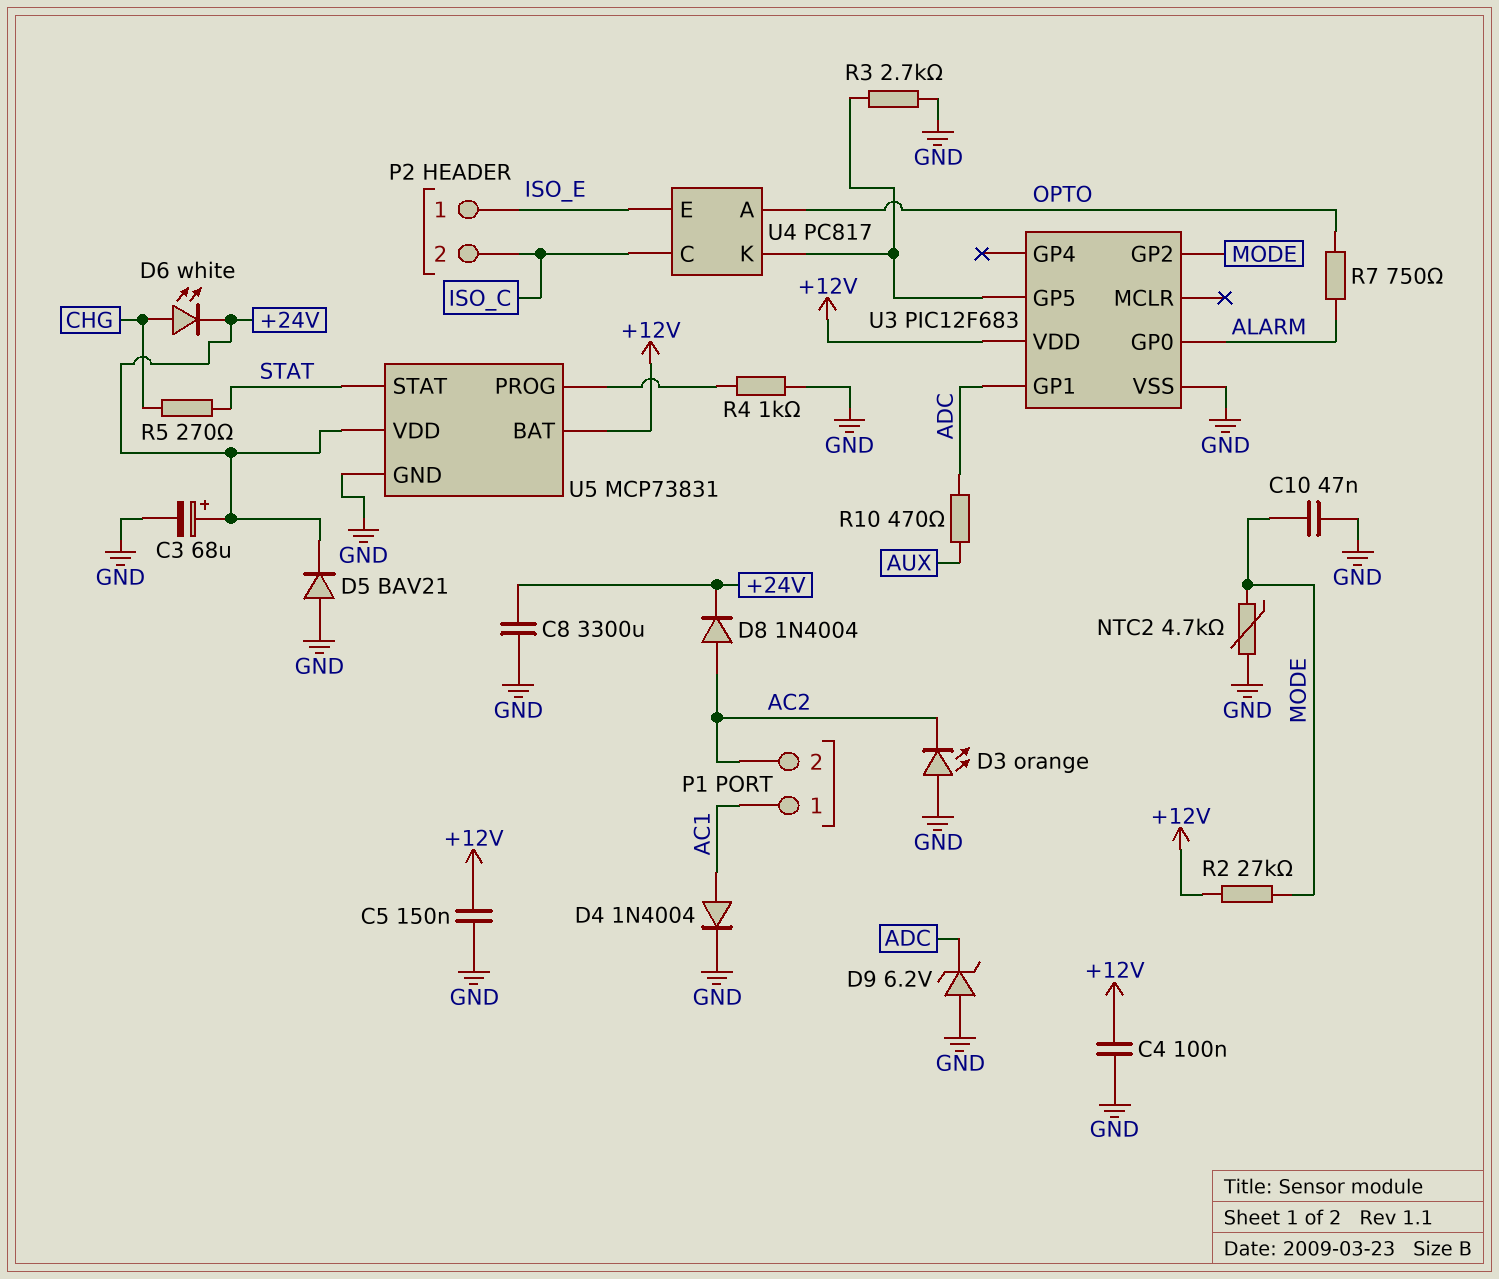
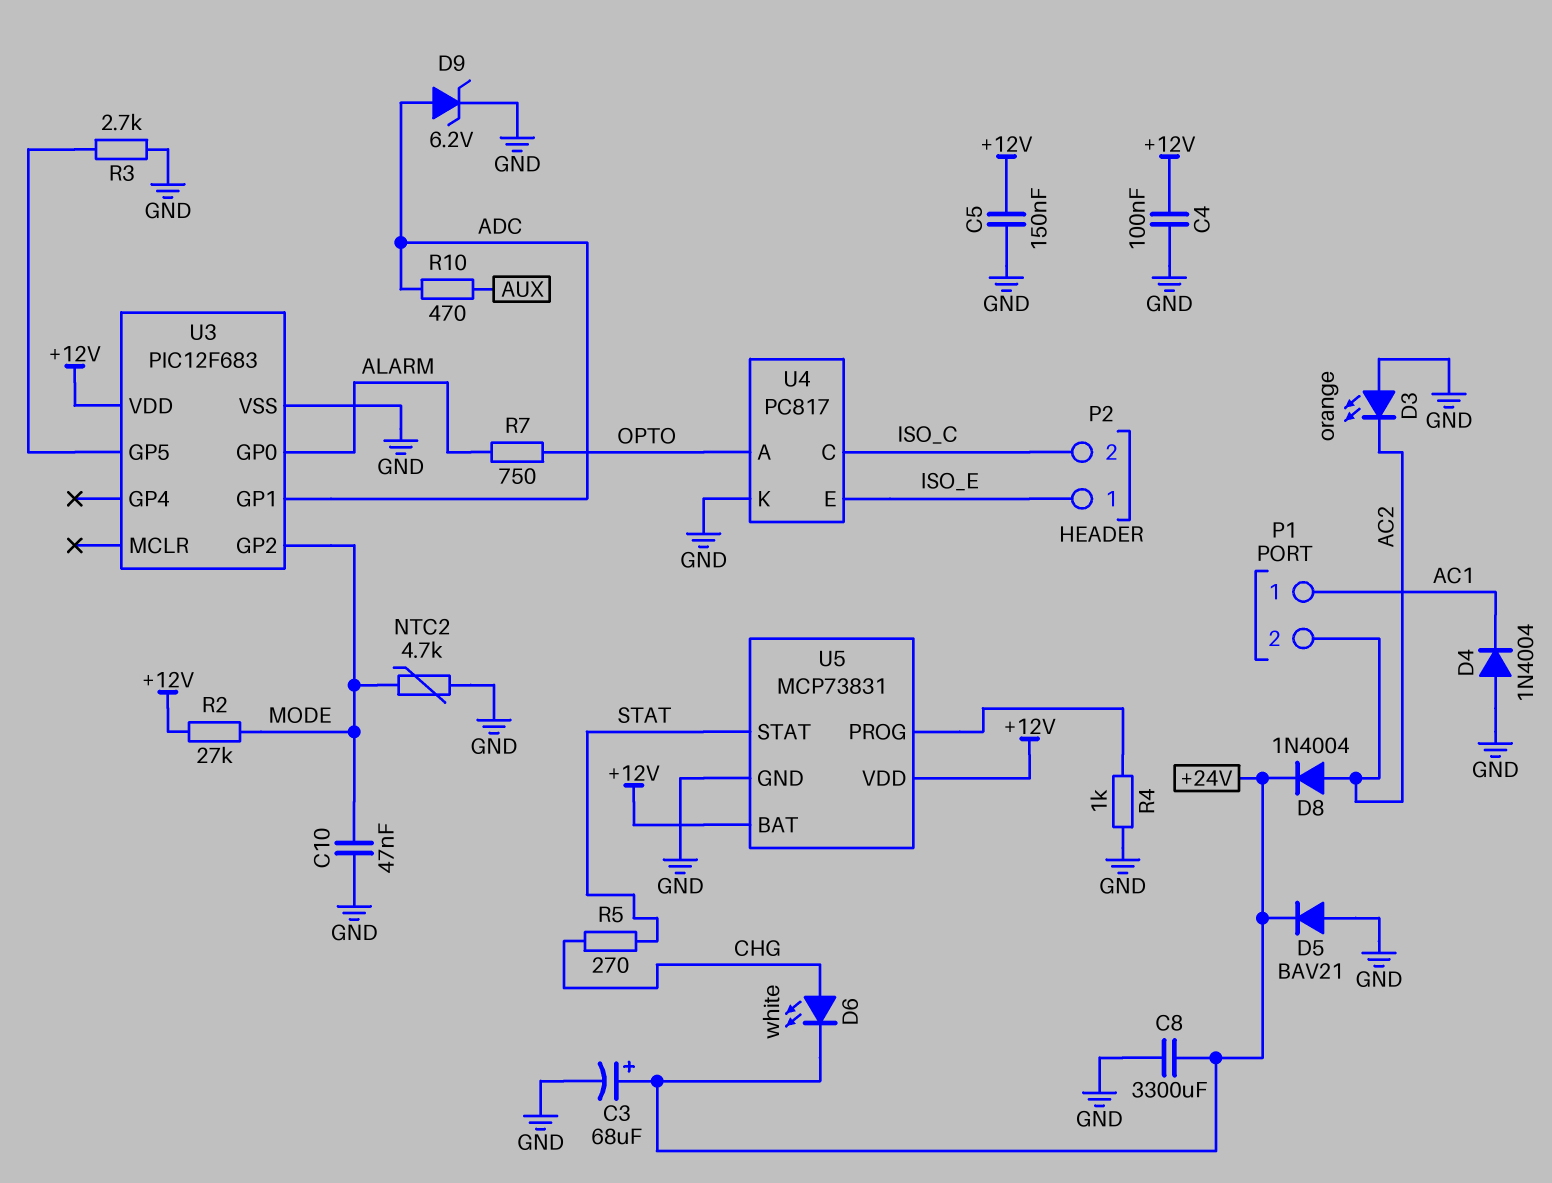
D4: diode 1N4004 (A AC1, K GND) -> diode 1N4004 (A GND, K AC1)
D9: zener 6.2V (A GND, K ADC) -> zener 6.2V (A ADC, K GND)
U4 pin K: U3/GP5 -> GND
U5 pin VDD: +24V -> +12V

